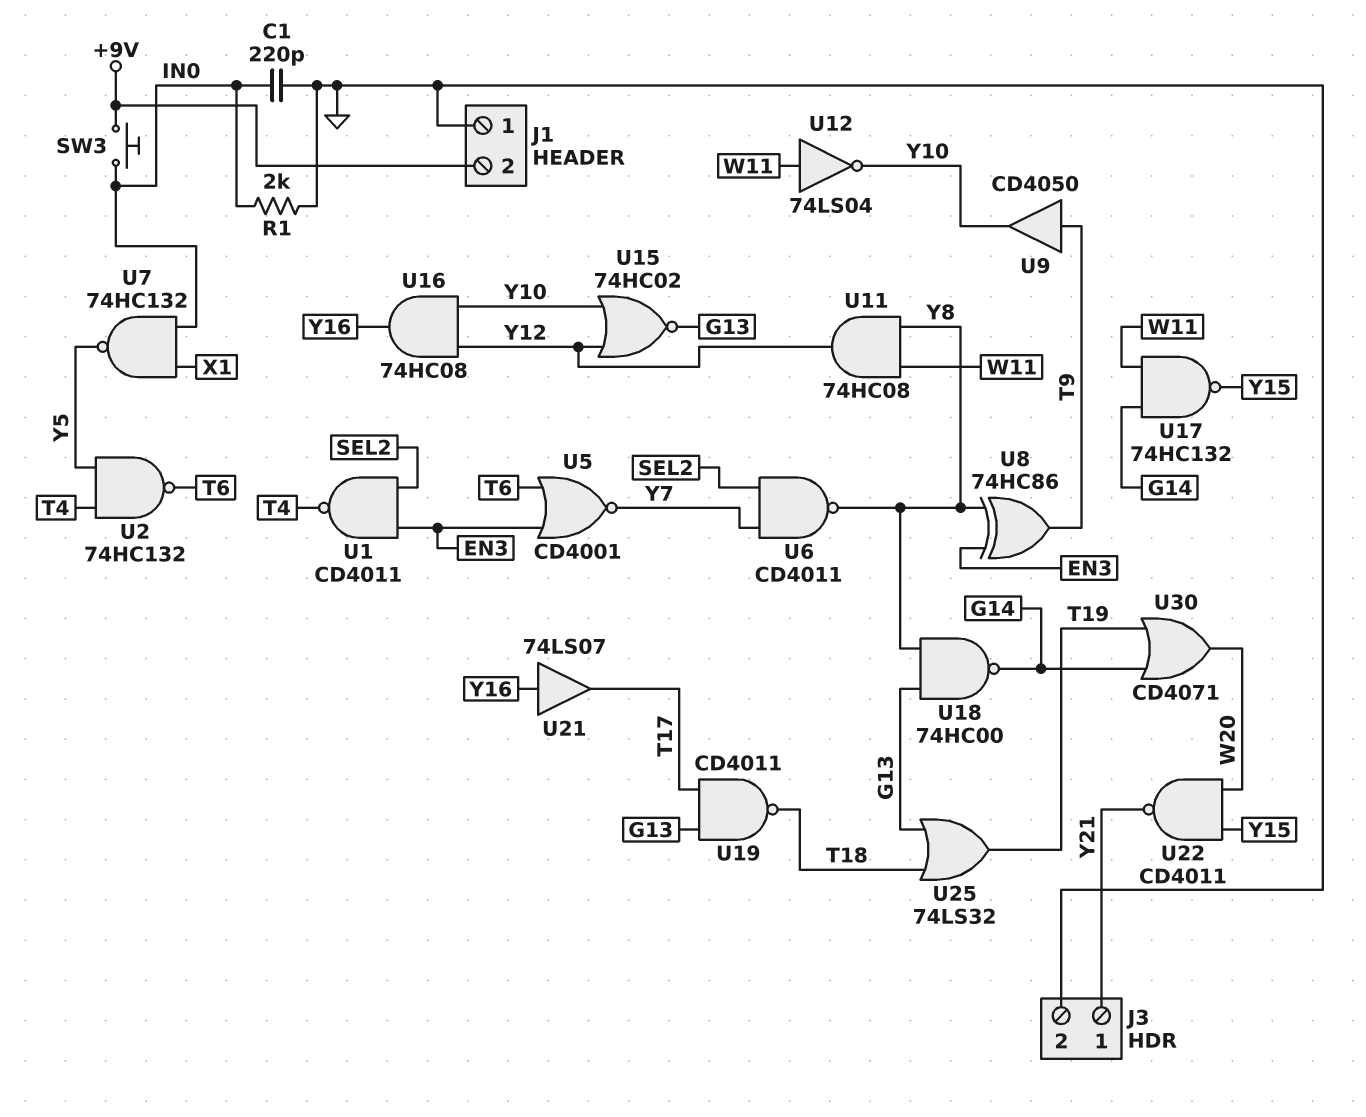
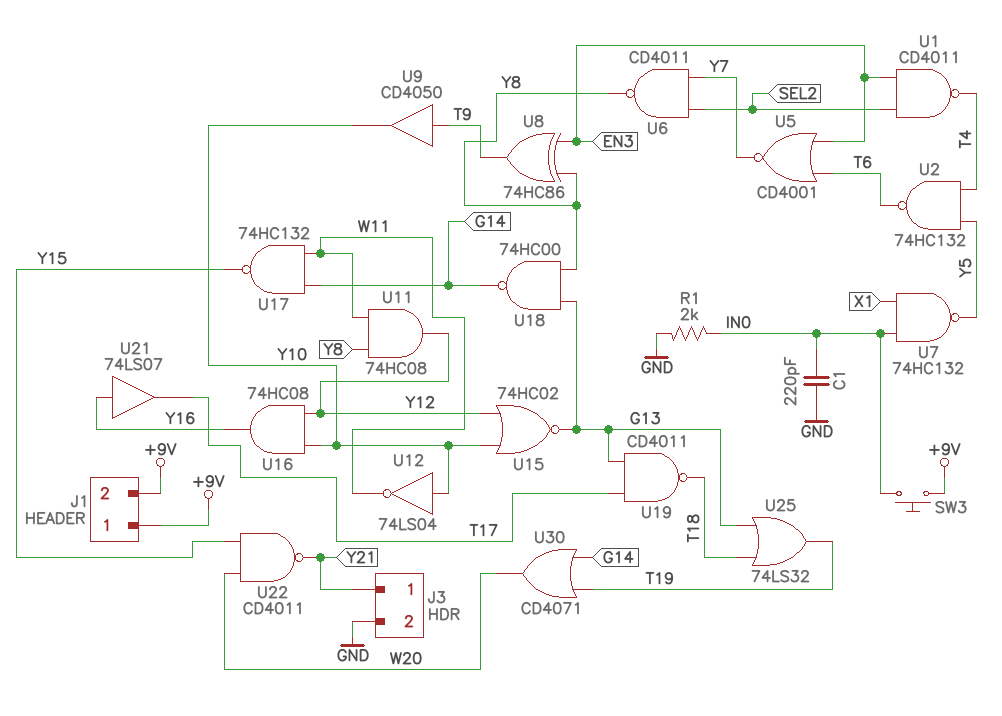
J1 pin 1: GND -> +9V
U12: NOT 74LS04 (in W11, out Y10) -> NOT 74LS04 (in Y10, out W11)

